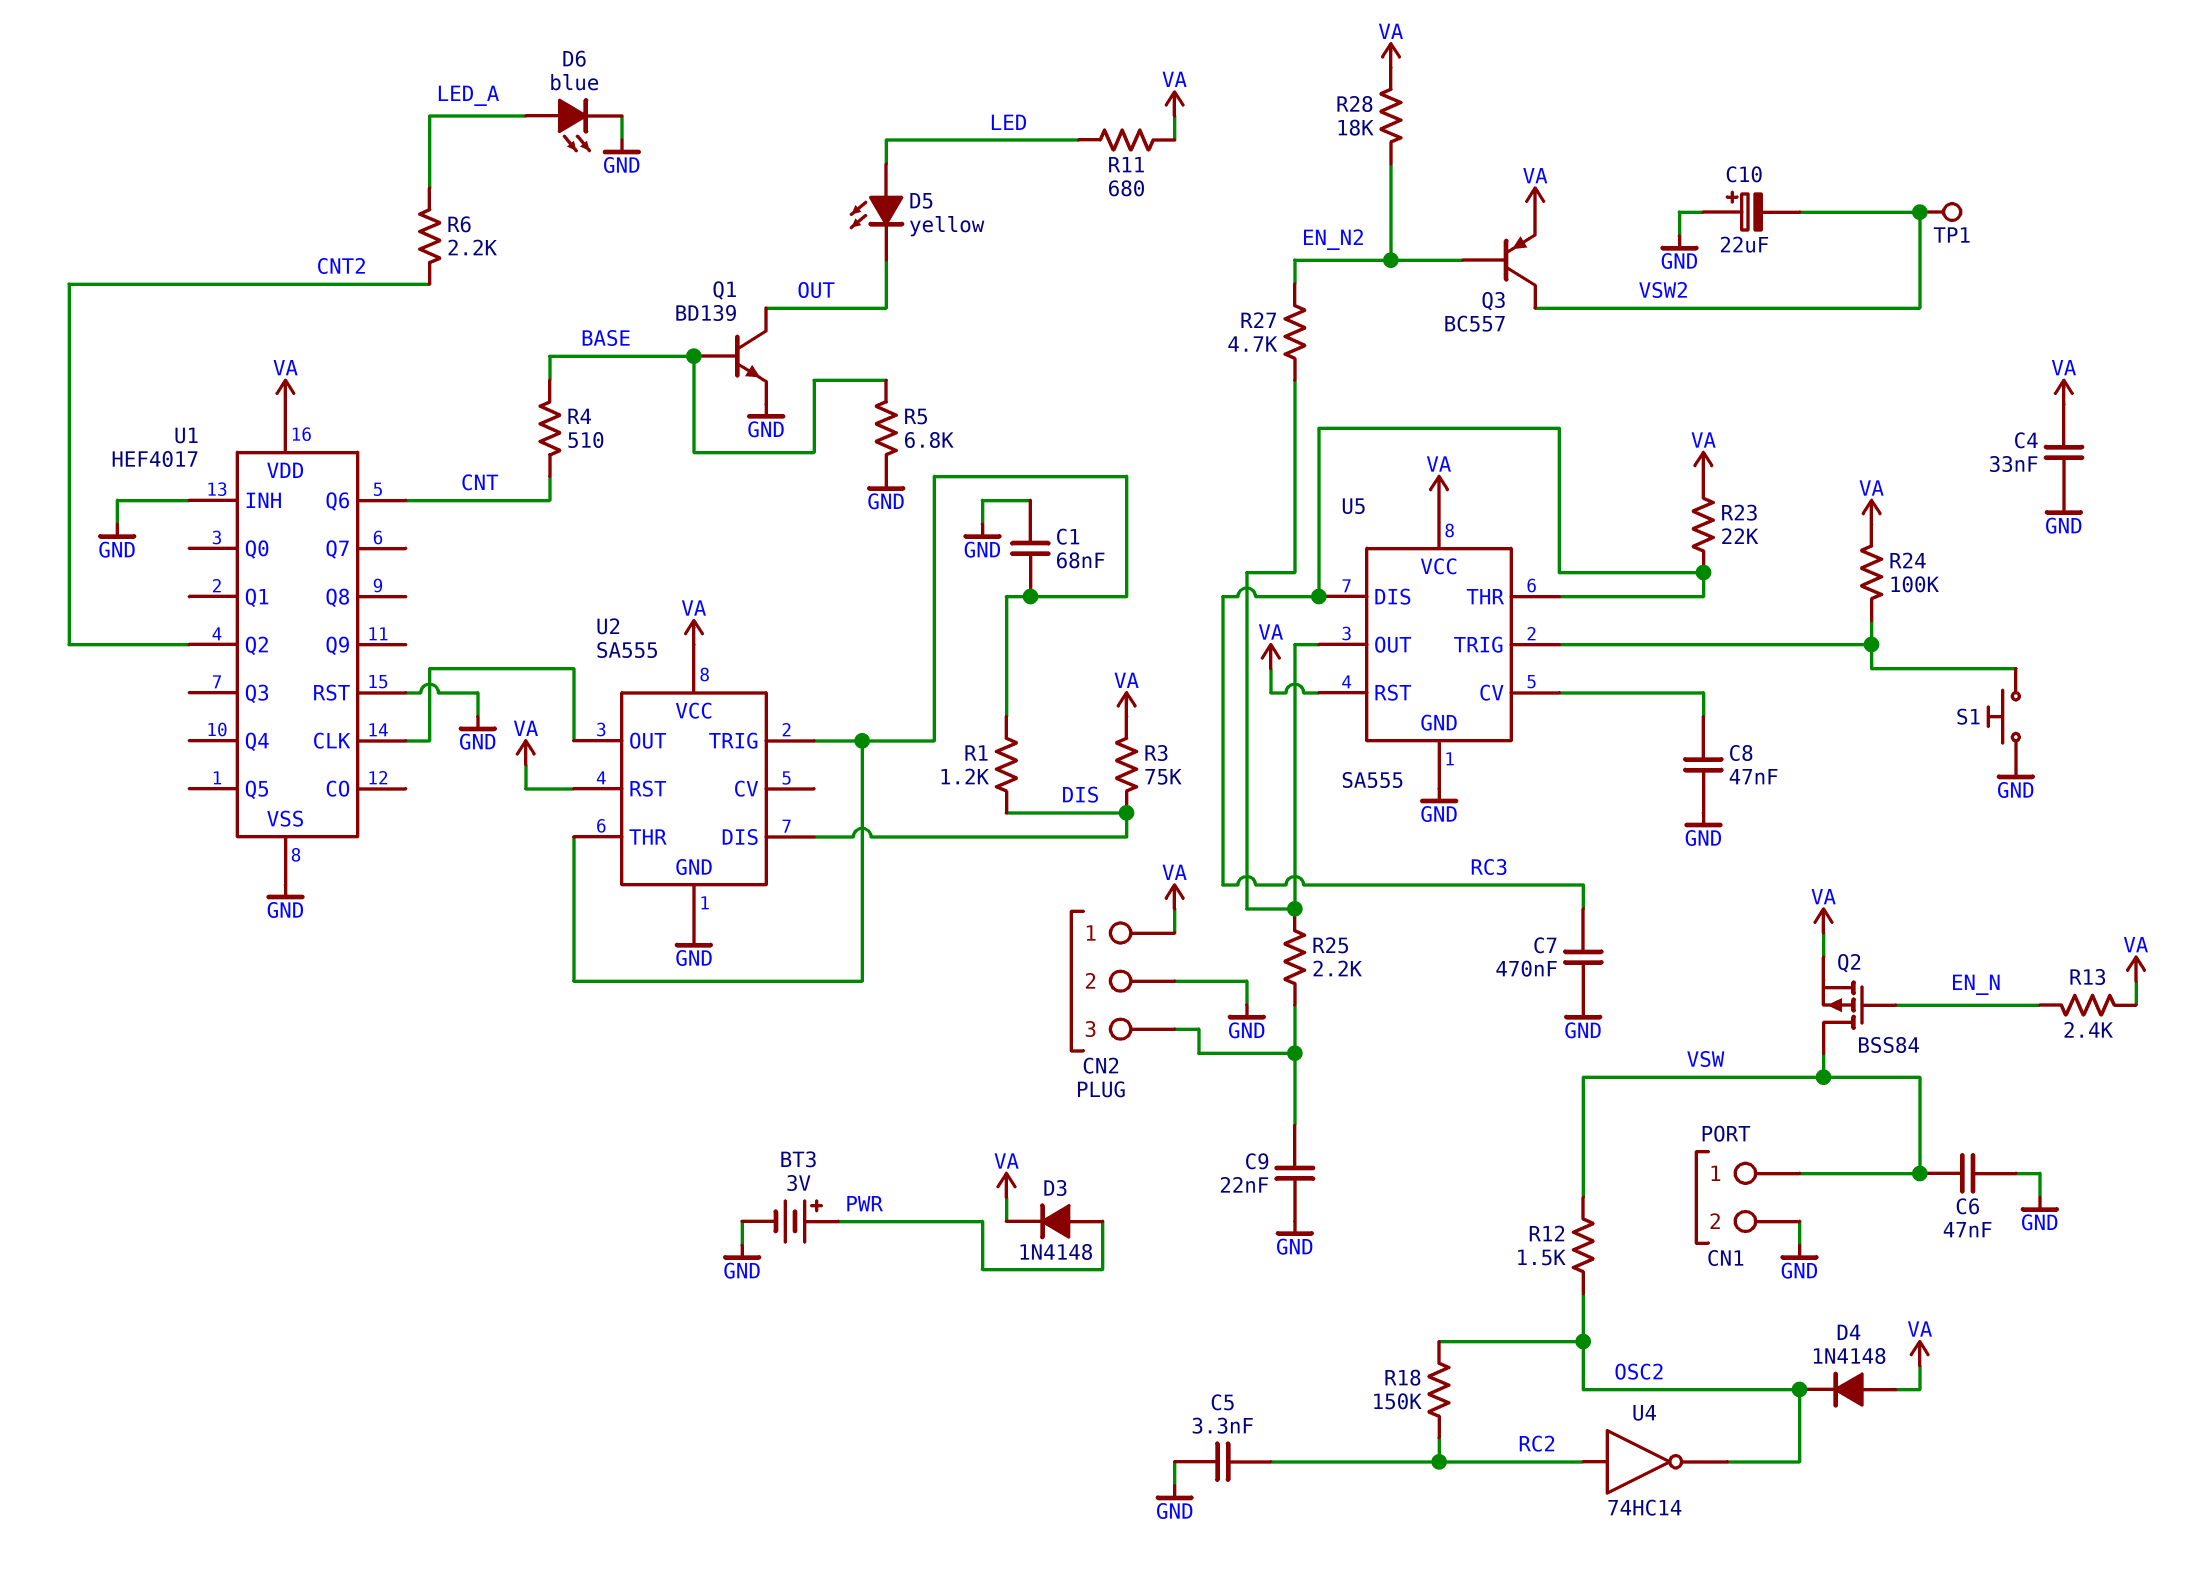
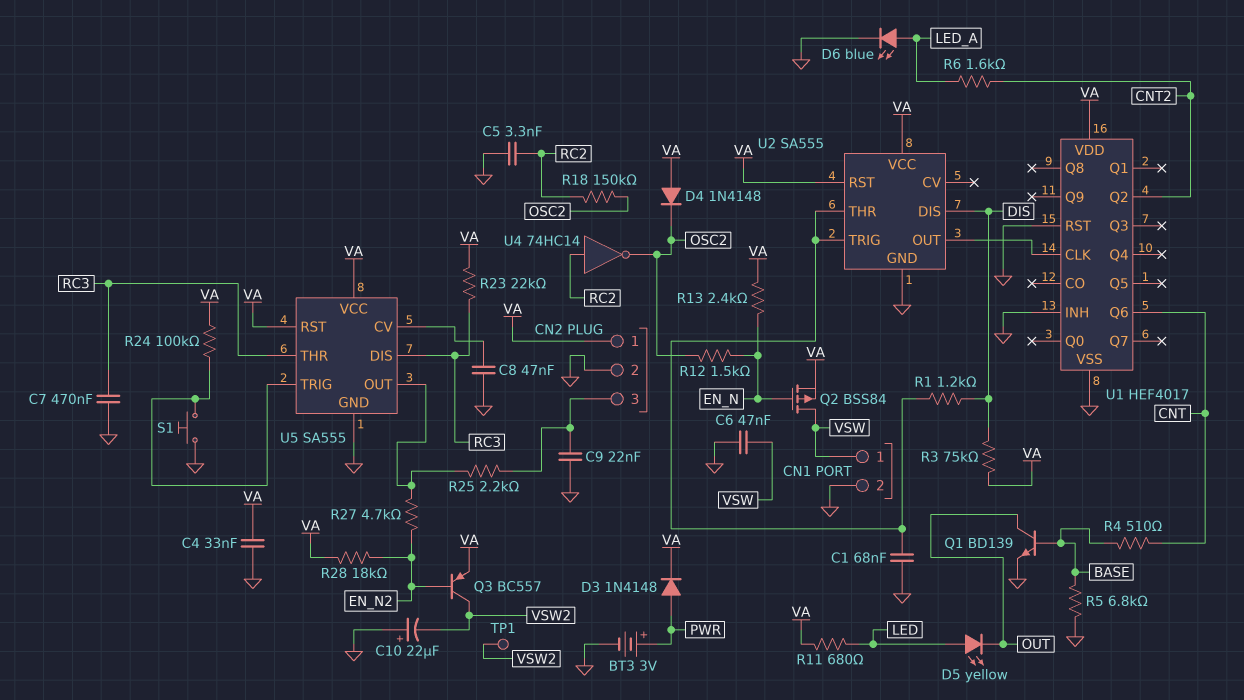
R6: 2.2k (CNT2, LED_A) -> 1.6k (CNT2, LED_A)
R12: 1.5k (OSC2, VSW) -> 1.5k (EN_N, OSC2)

